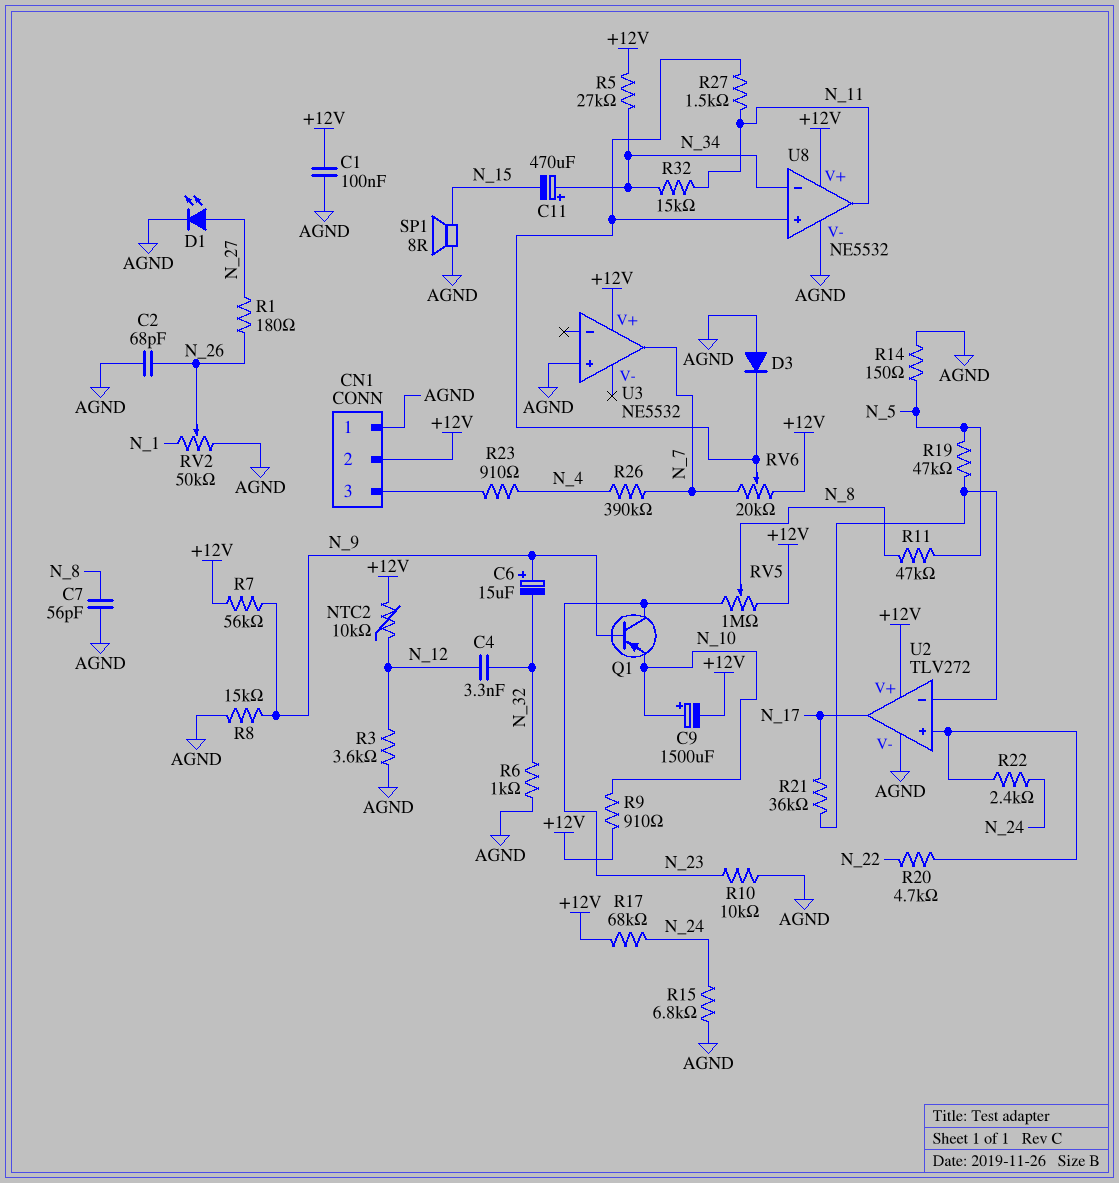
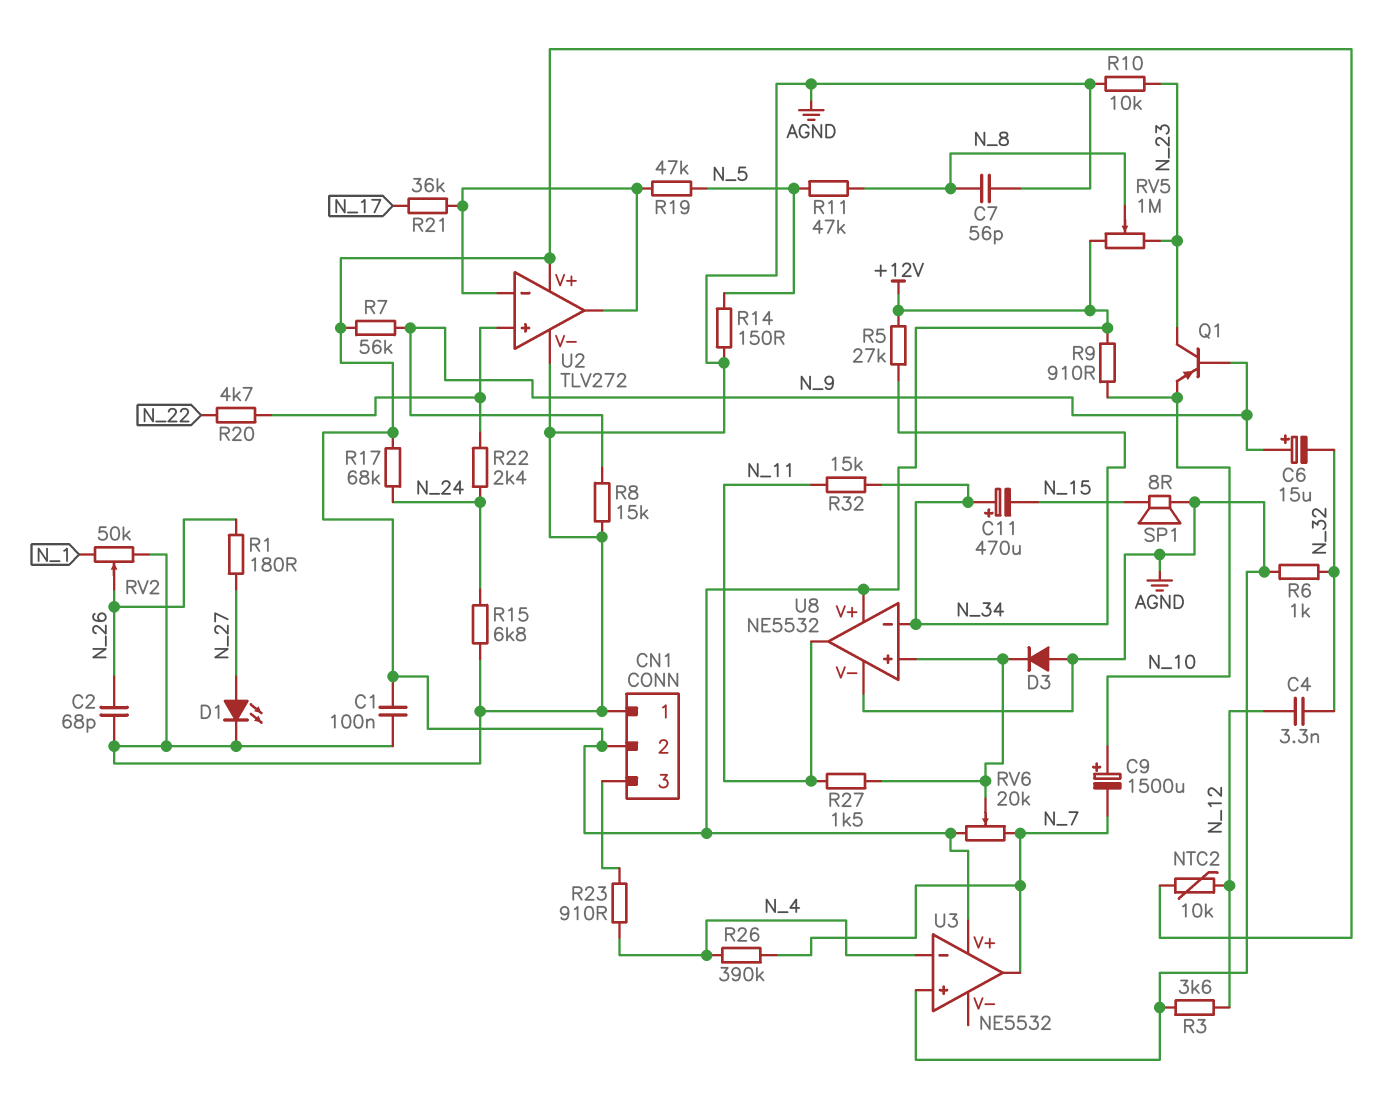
C9: 1500uF (plus N_10, minus +12V) -> 1500uF (plus N_10, minus N_7)
U2 pin out: N_17 -> U2/in-
U3 pin in-: none -> N_4

